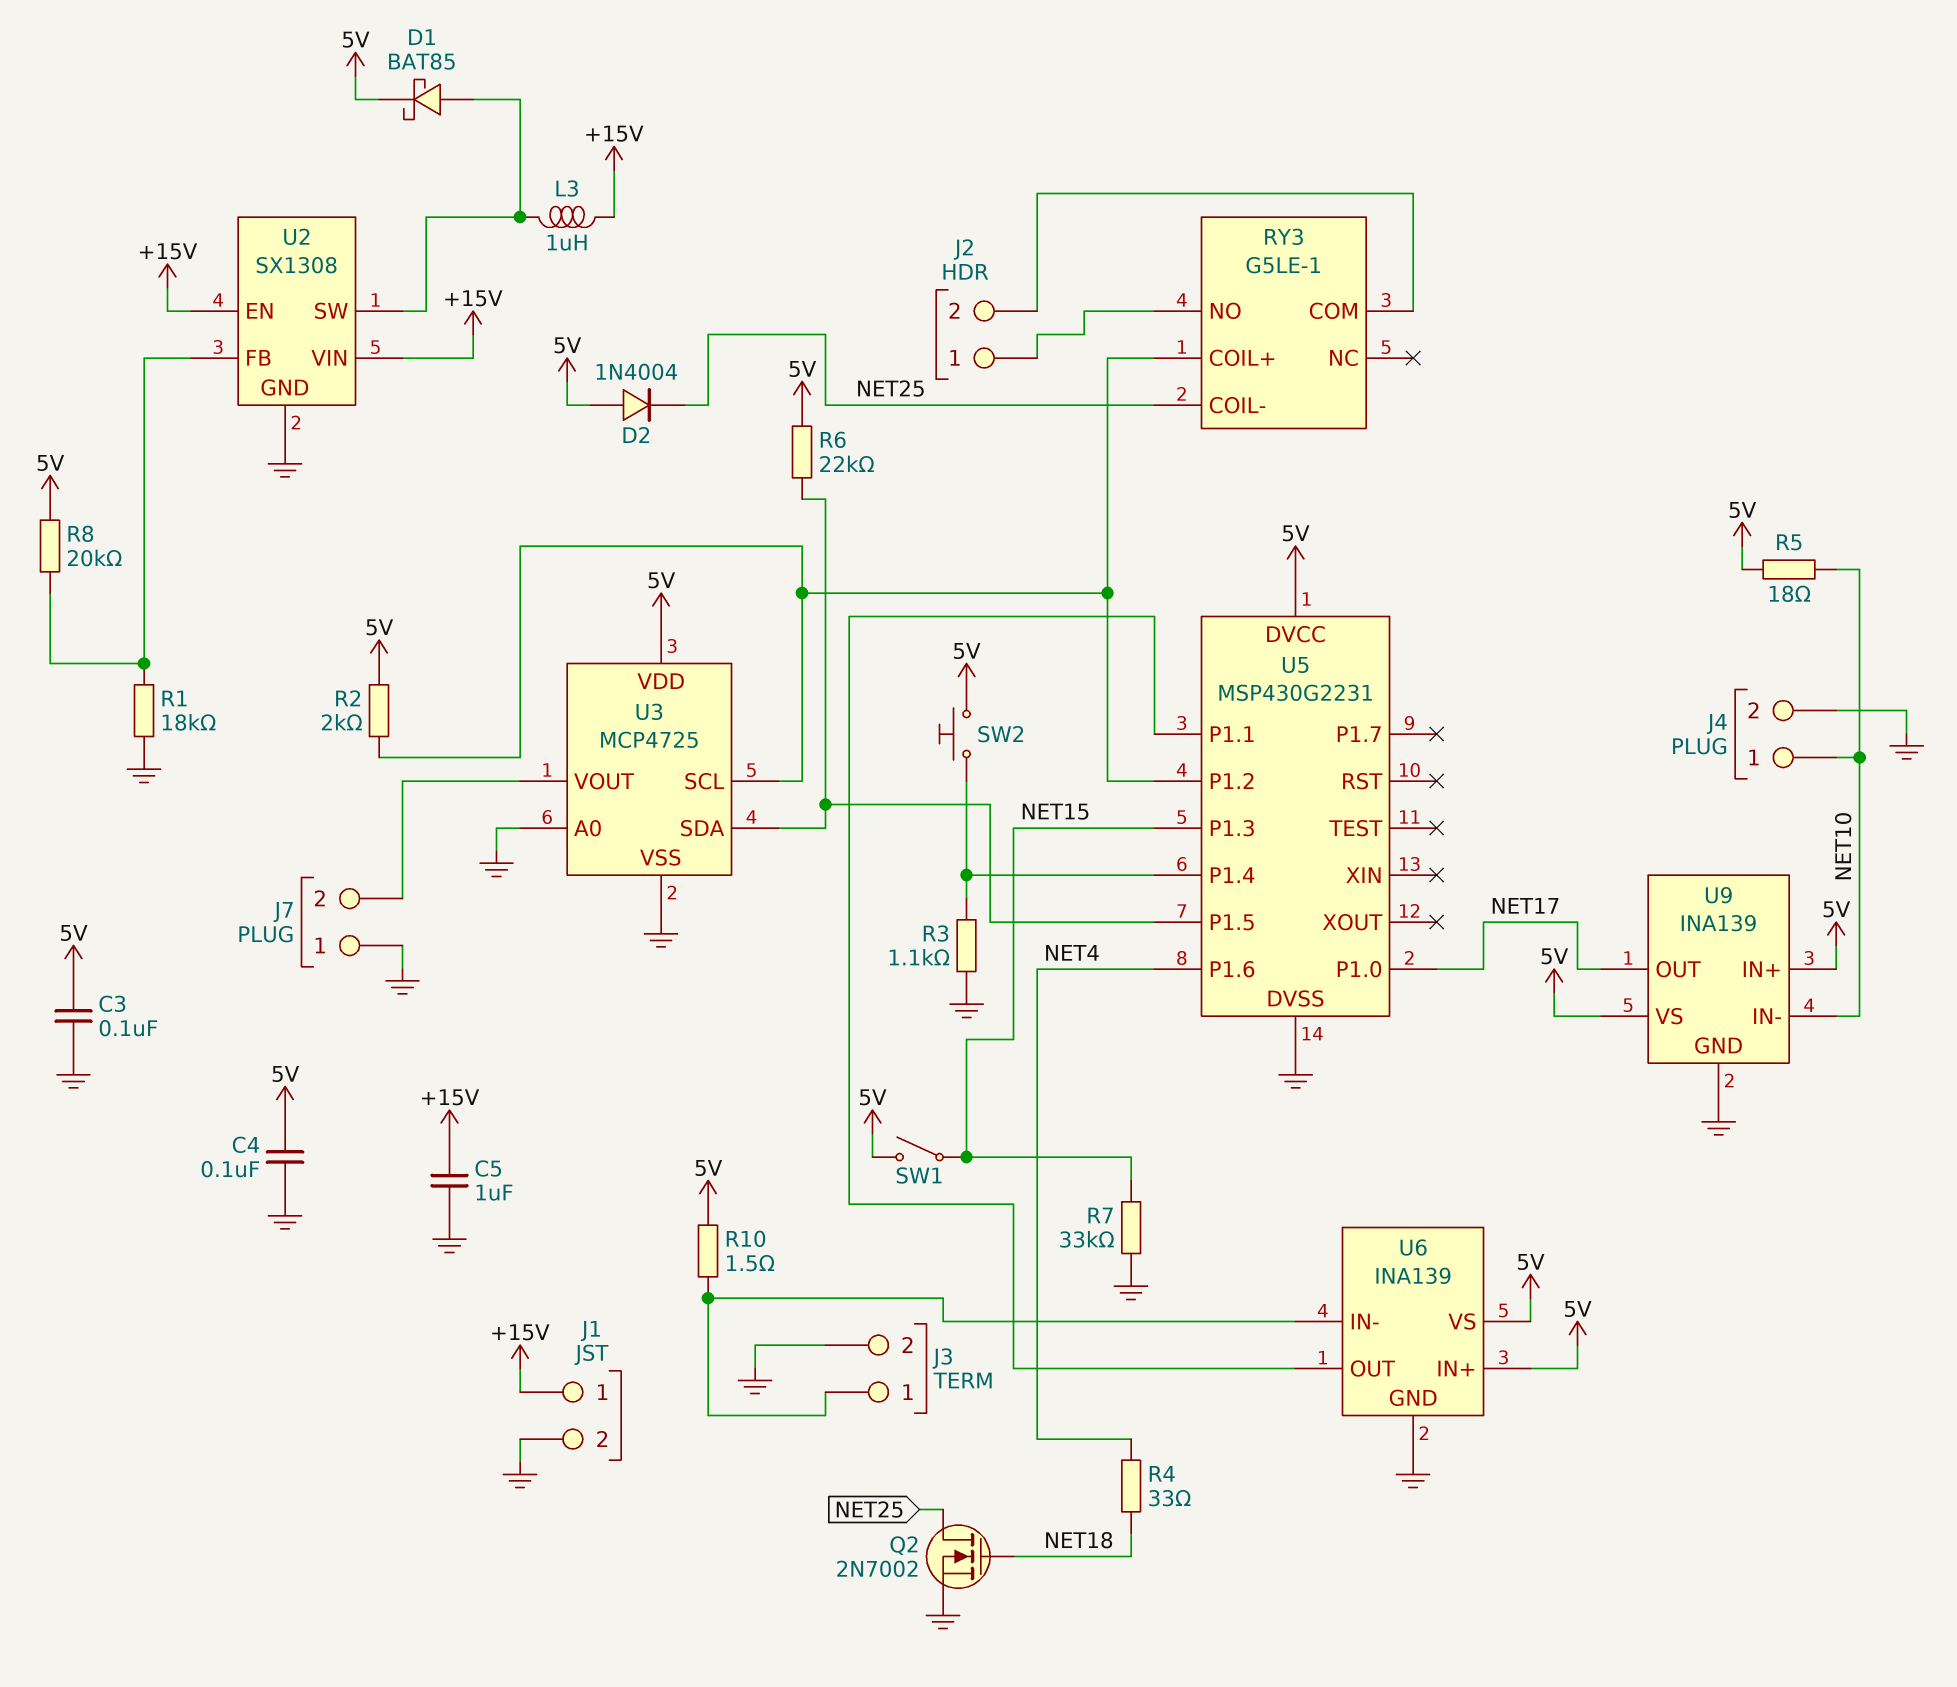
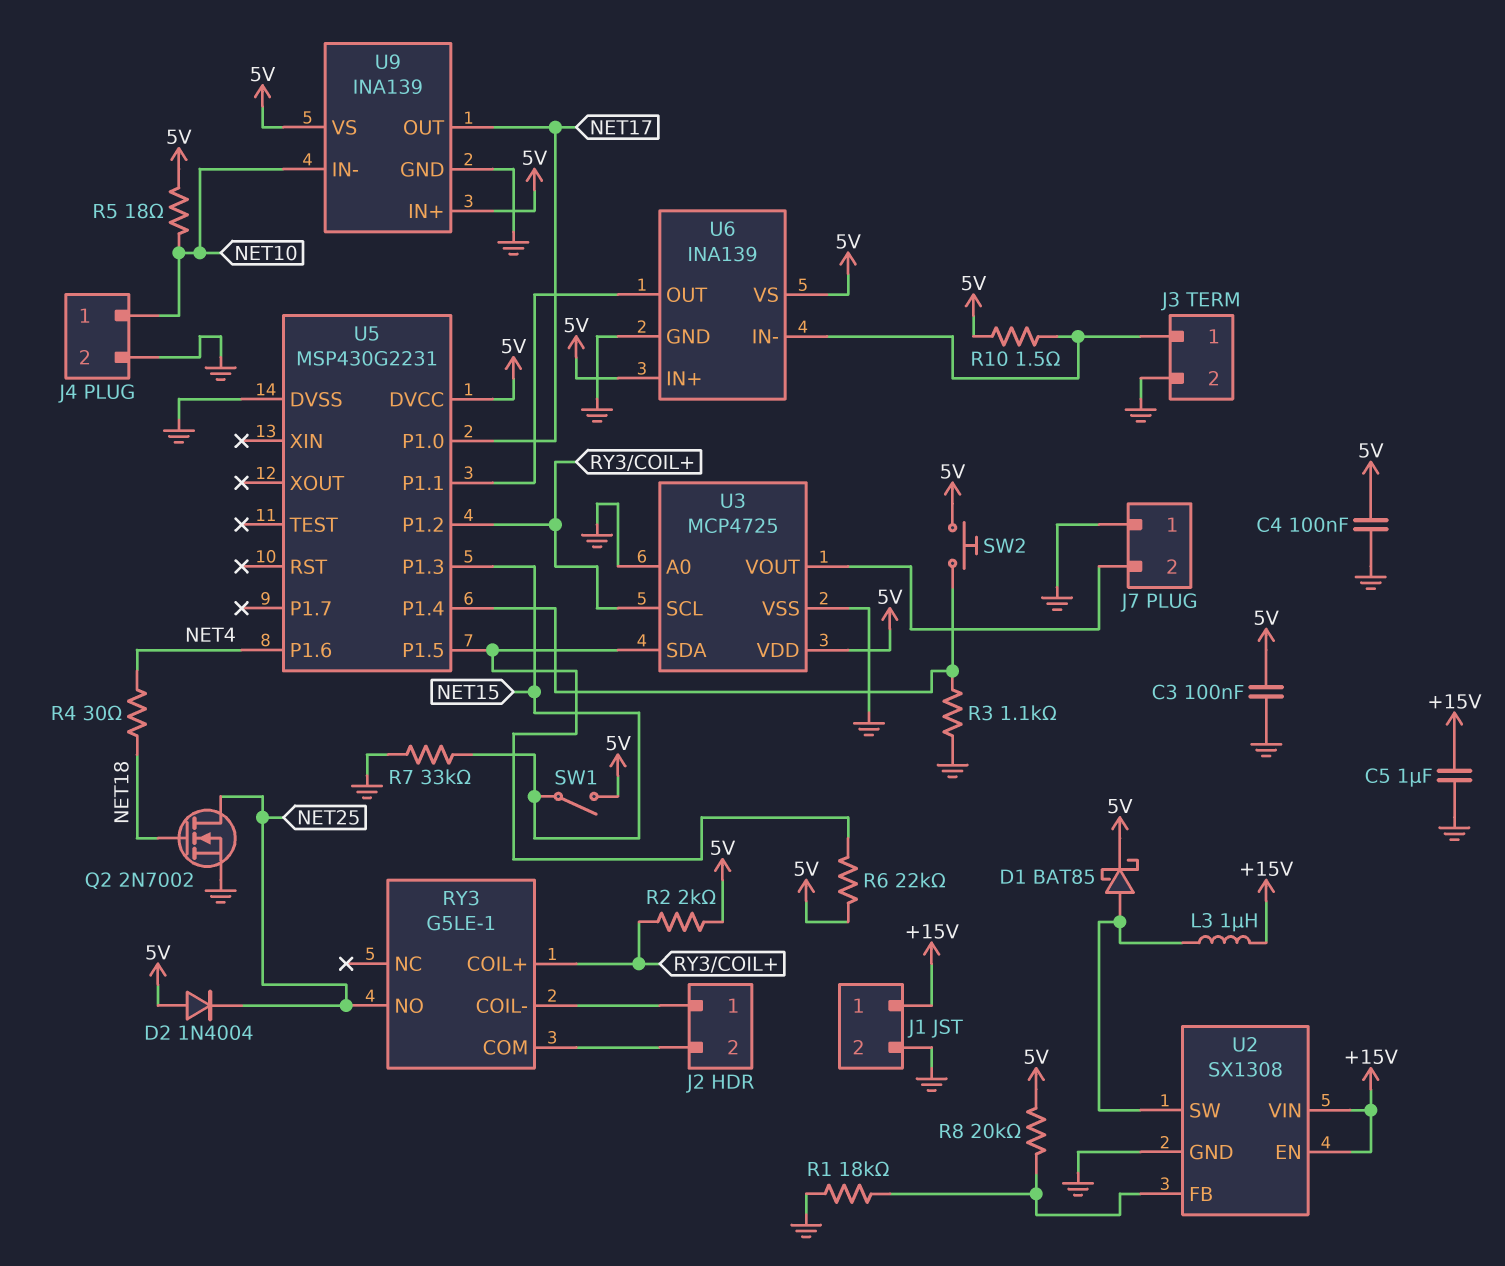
R4: 33 (NET4, NET18) -> 30 (NET4, NET18)
RY3 pin COIL-: NET25 -> J2/1
RY3 pin NO: J2/1 -> NET25

